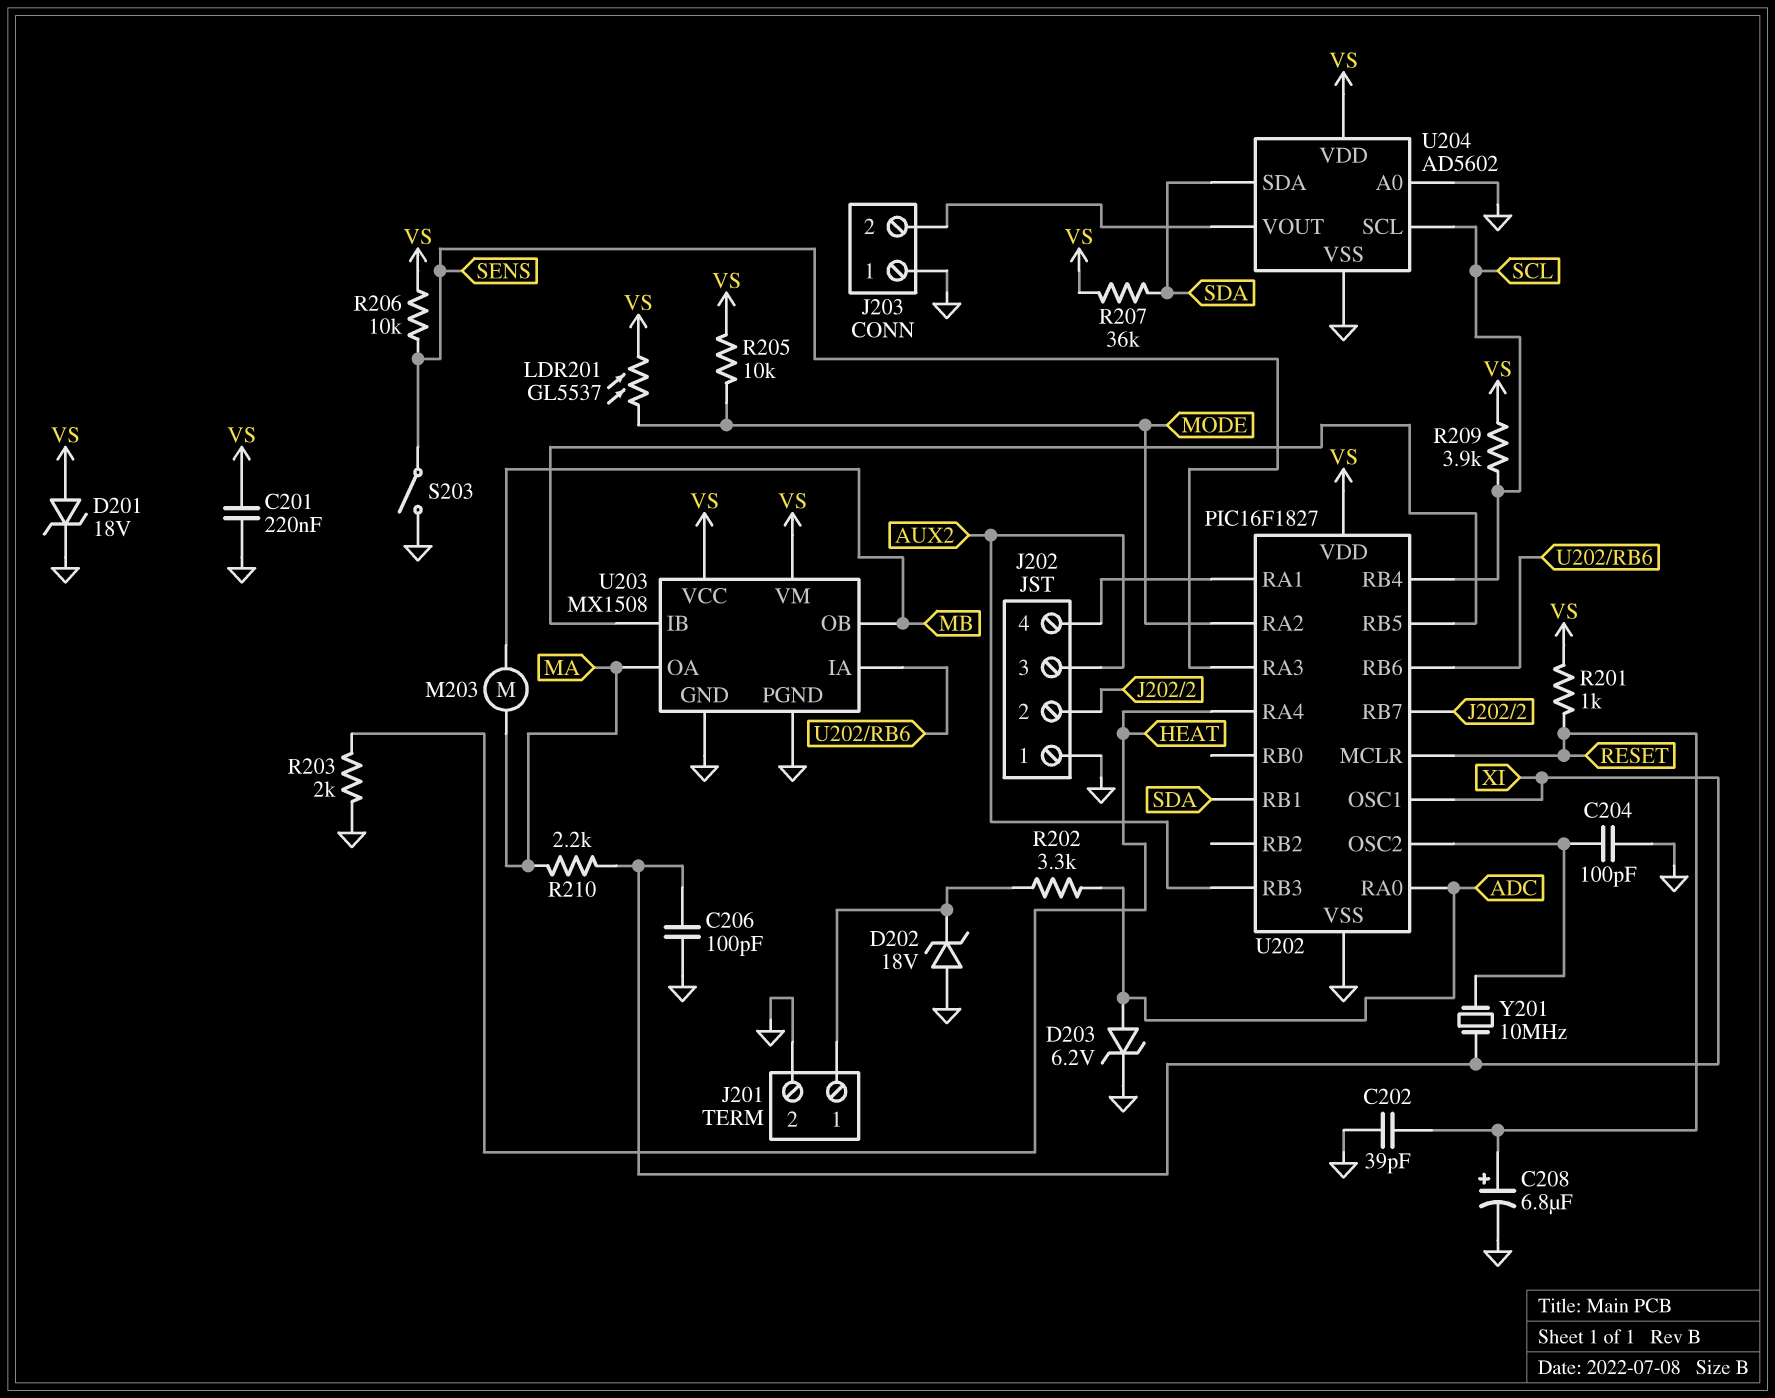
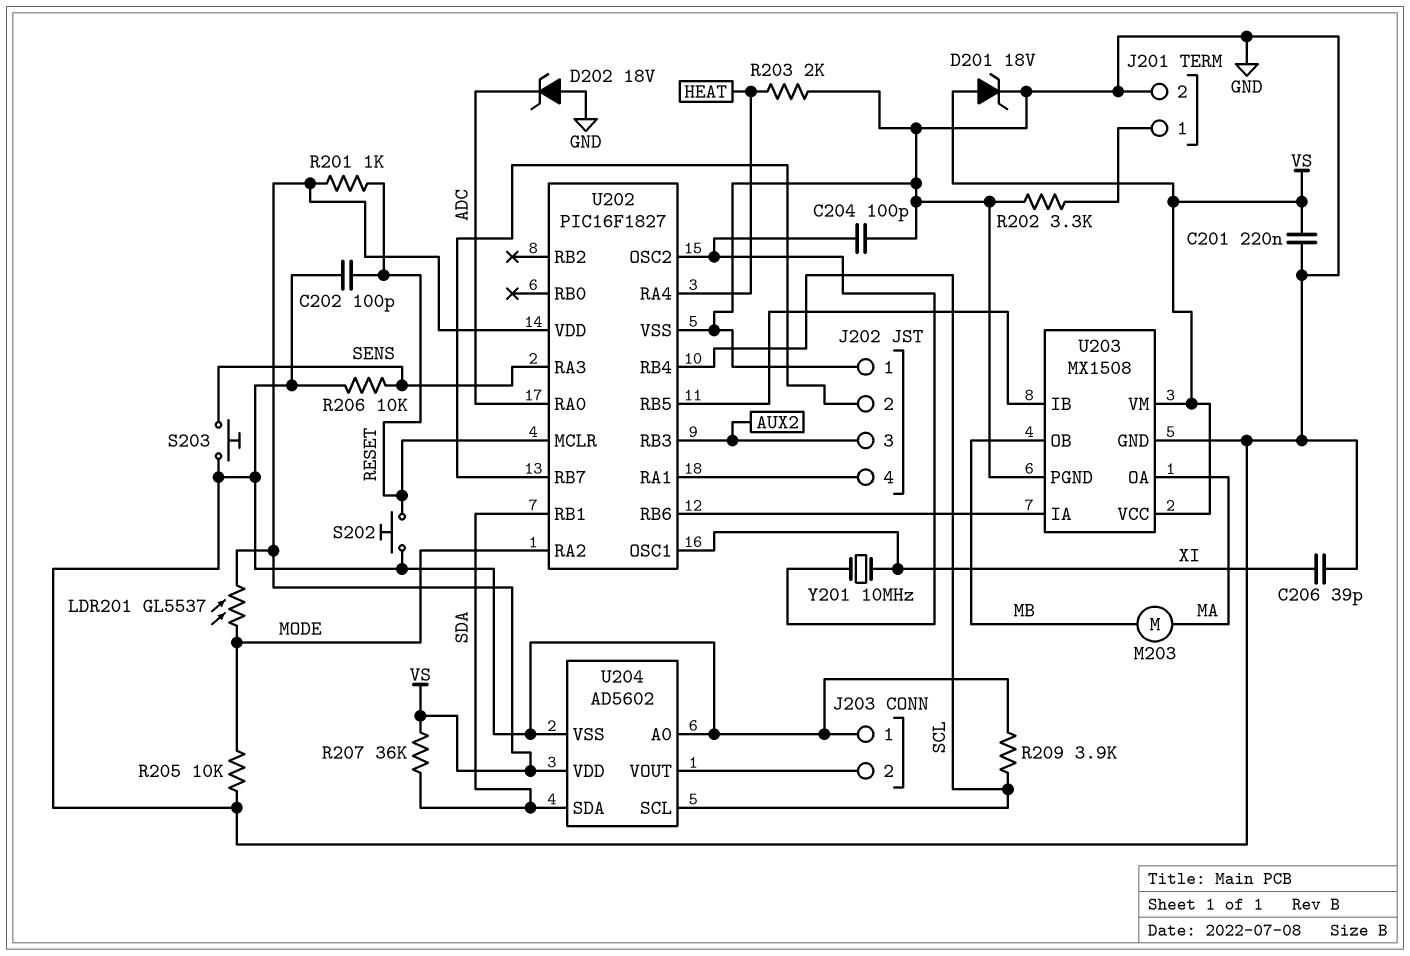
C202: 39pF (GND, RESET) -> 100pF (GND, RESET)
C206: 100pF (GND, XI) -> 39pF (GND, XI)
C208: 6.8uF (plus RESET, minus GND) -> none
D202: zener 18V (A GND, K J201/1) -> zener 18V (A GND, K ADC)
D203: zener 6.2V (A ADC, K GND) -> none
R202: 3.3k (ADC, J201/1) -> 3.3k (GND, J201/1)
R205: 10k (MODE, VS) -> 10k (GND, MODE)
R206: 10k (SENS, VS) -> 10k (GND, SENS)
R209: 3.9k (SCL, VS) -> 3.9k (GND, SCL)
R210: 2.2k (MA, XI) -> none
S202: none -> button (GND, RESET)
S203: switch (GND, SENS) -> button (GND, SENS)

